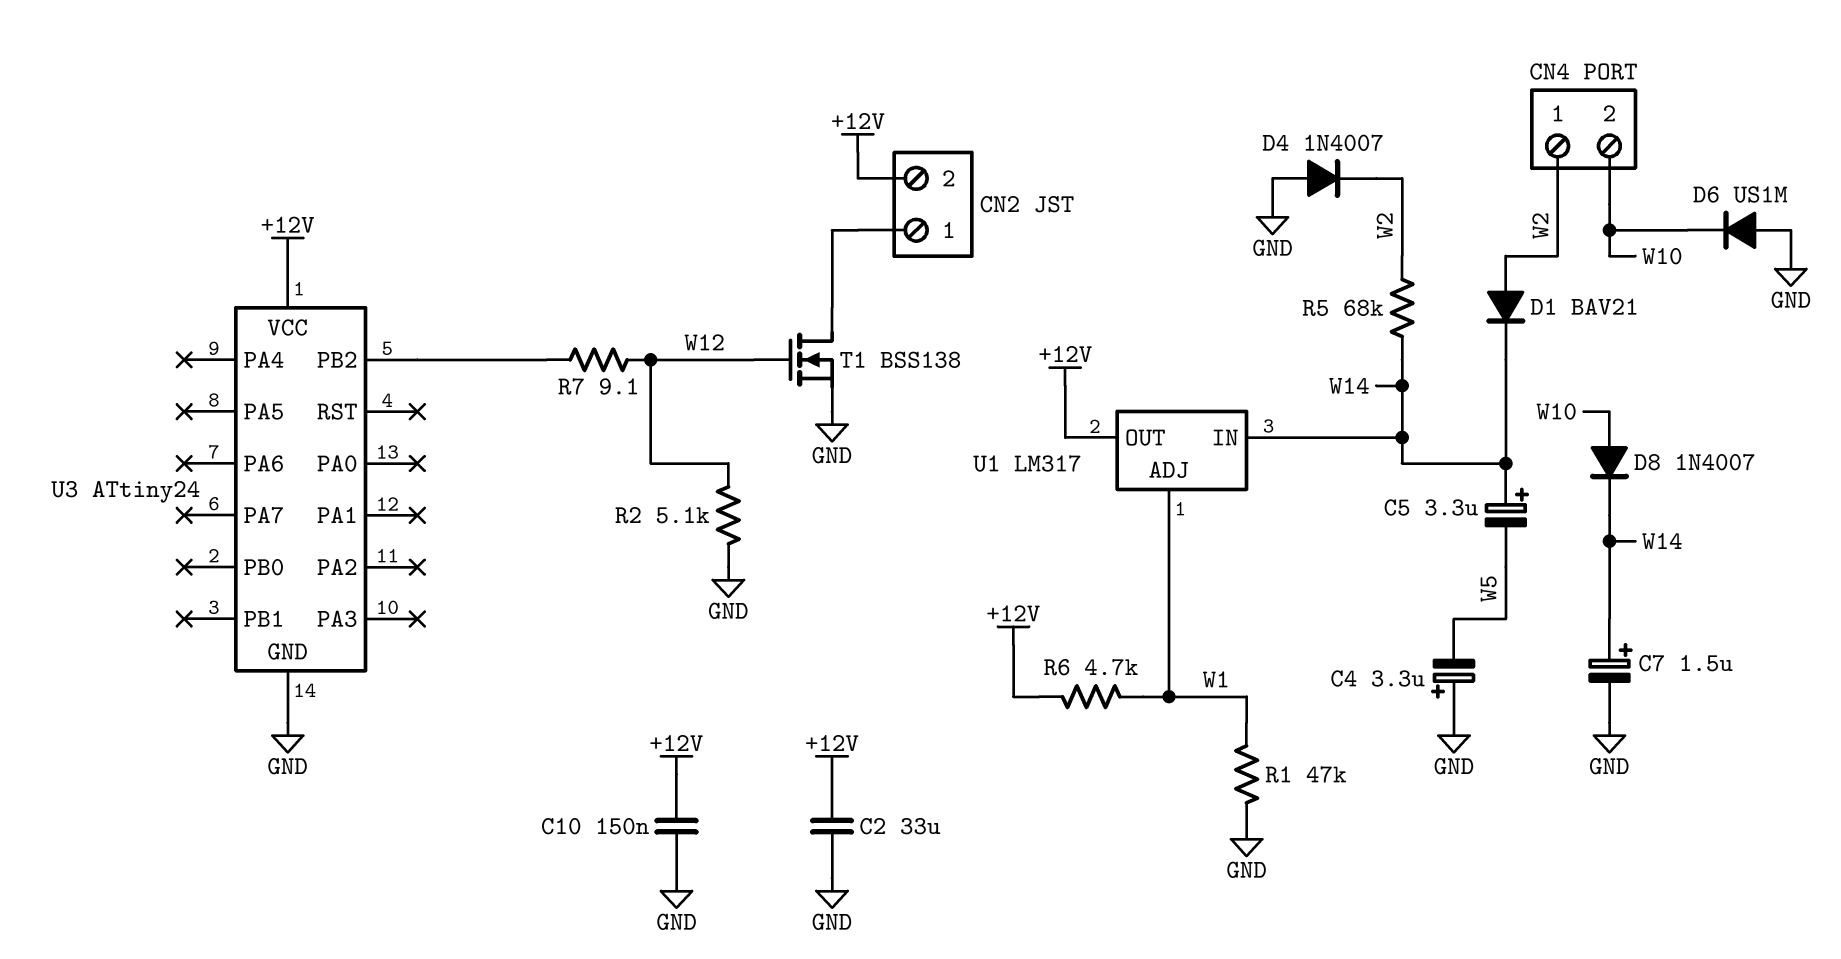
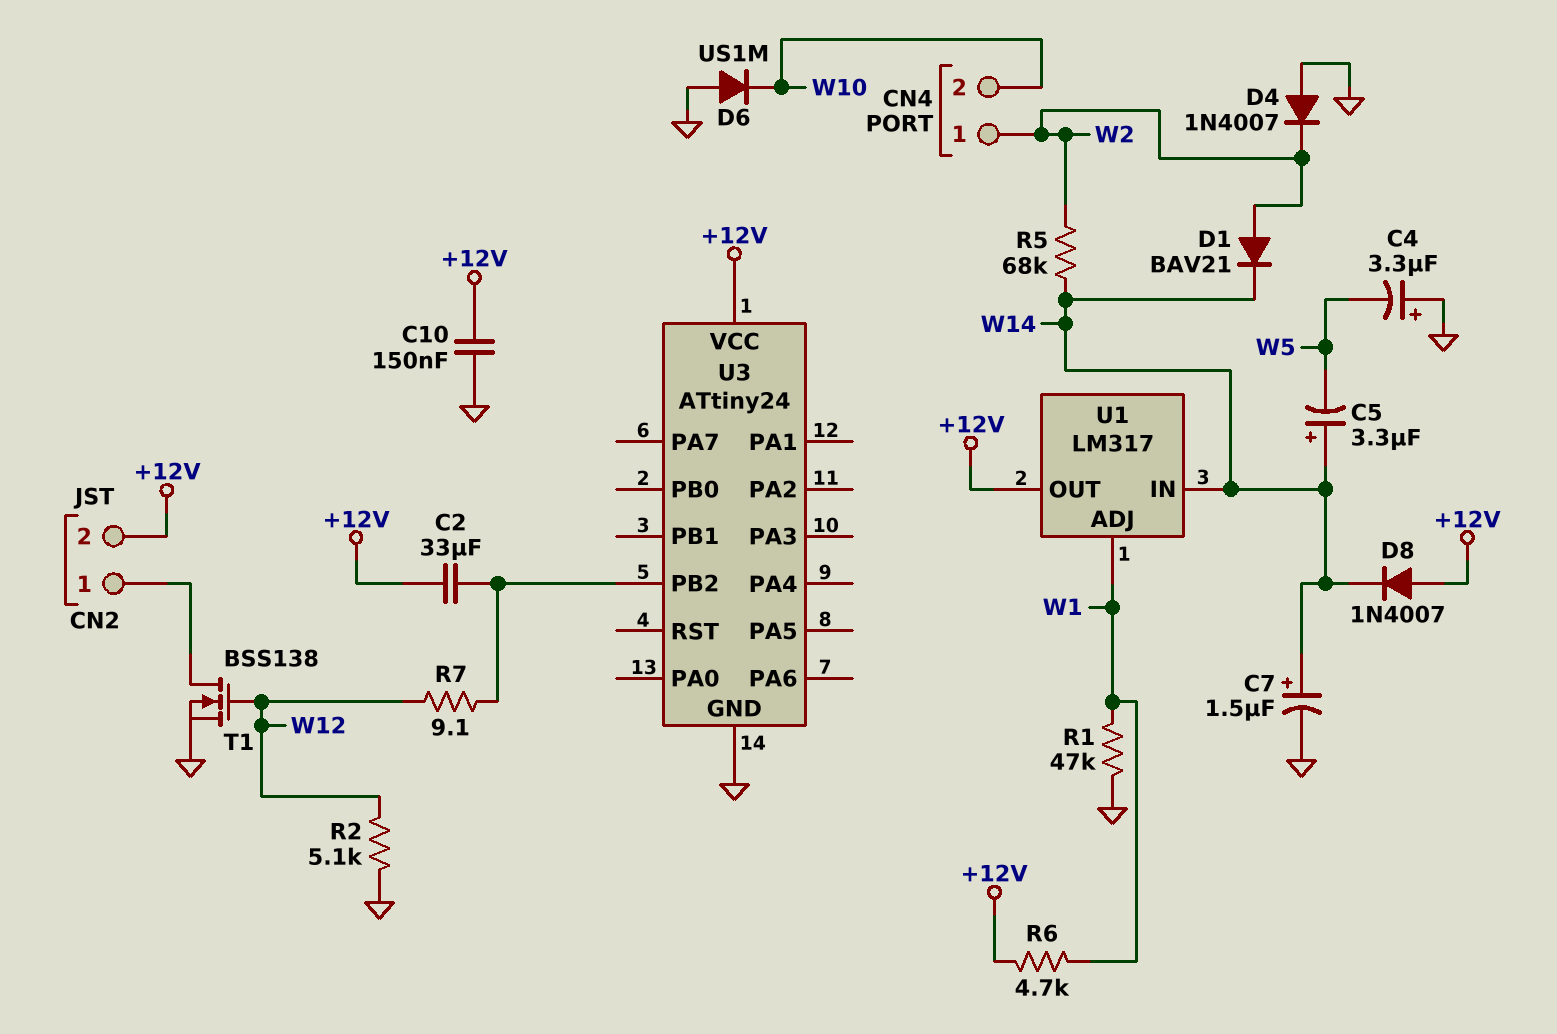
C2: 33uF (+12V, GND) -> 33uF (+12V, U3/PB2)
D8: diode 1N4007 (A W10, K W14) -> diode 1N4007 (A +12V, K W14)

